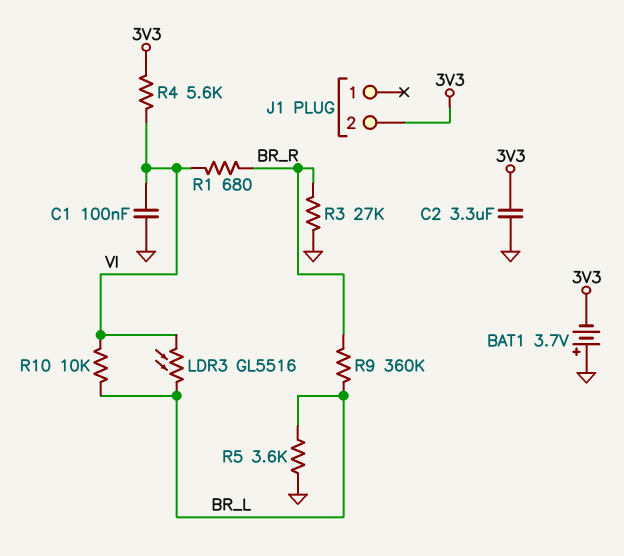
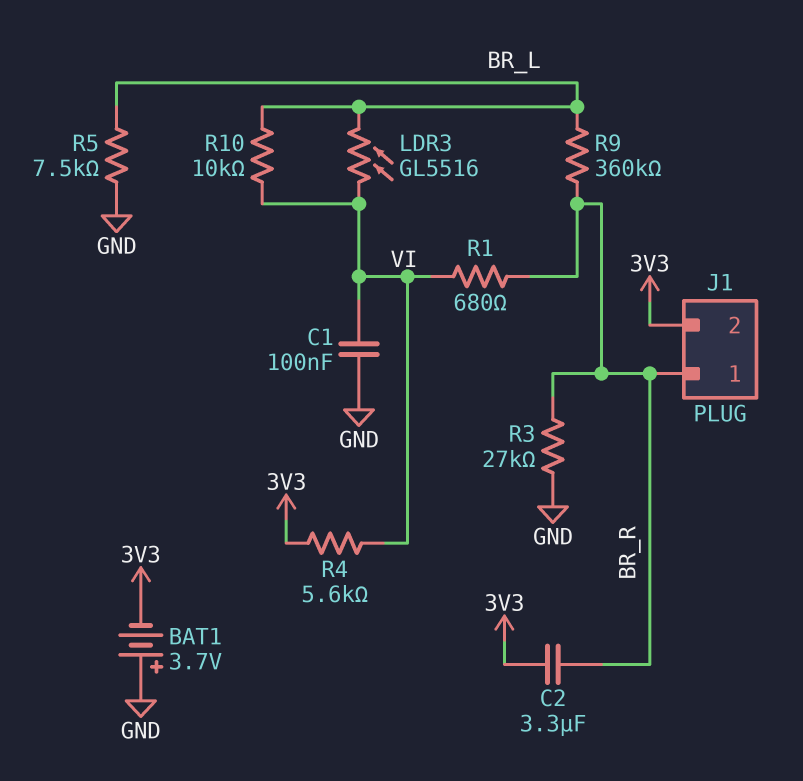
C2: 3.3uF (3V3, GND) -> 3.3uF (3V3, BR_R)
J1 pin 1: none -> BR_R
R5: 3.6k (BR_L, GND) -> 7.5k (BR_L, GND)

